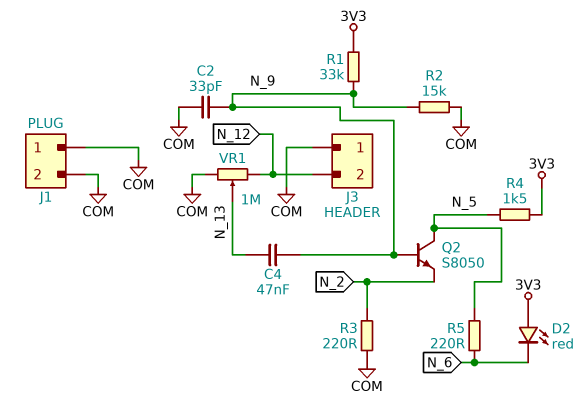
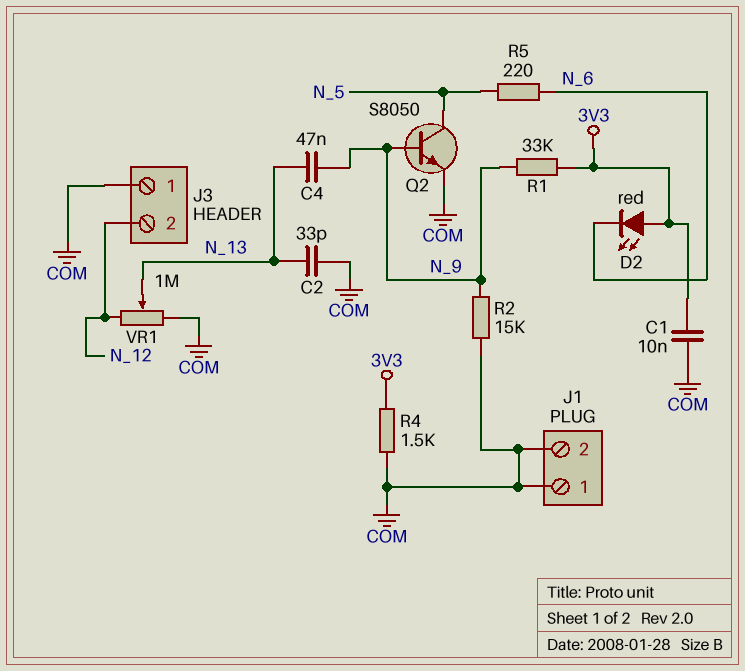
C1: none -> 10nF (3V3, COM)
C2: 33pF (COM, N_9) -> 33pF (COM, N_13)
Q2: NPN S8050 (B N_9, C N_5, E N_2) -> NPN S8050 (B N_9, C N_5, E COM)
R3: 220 (COM, N_2) -> none
R4: 1.5k (3V3, N_5) -> 1.5k (3V3, COM)

